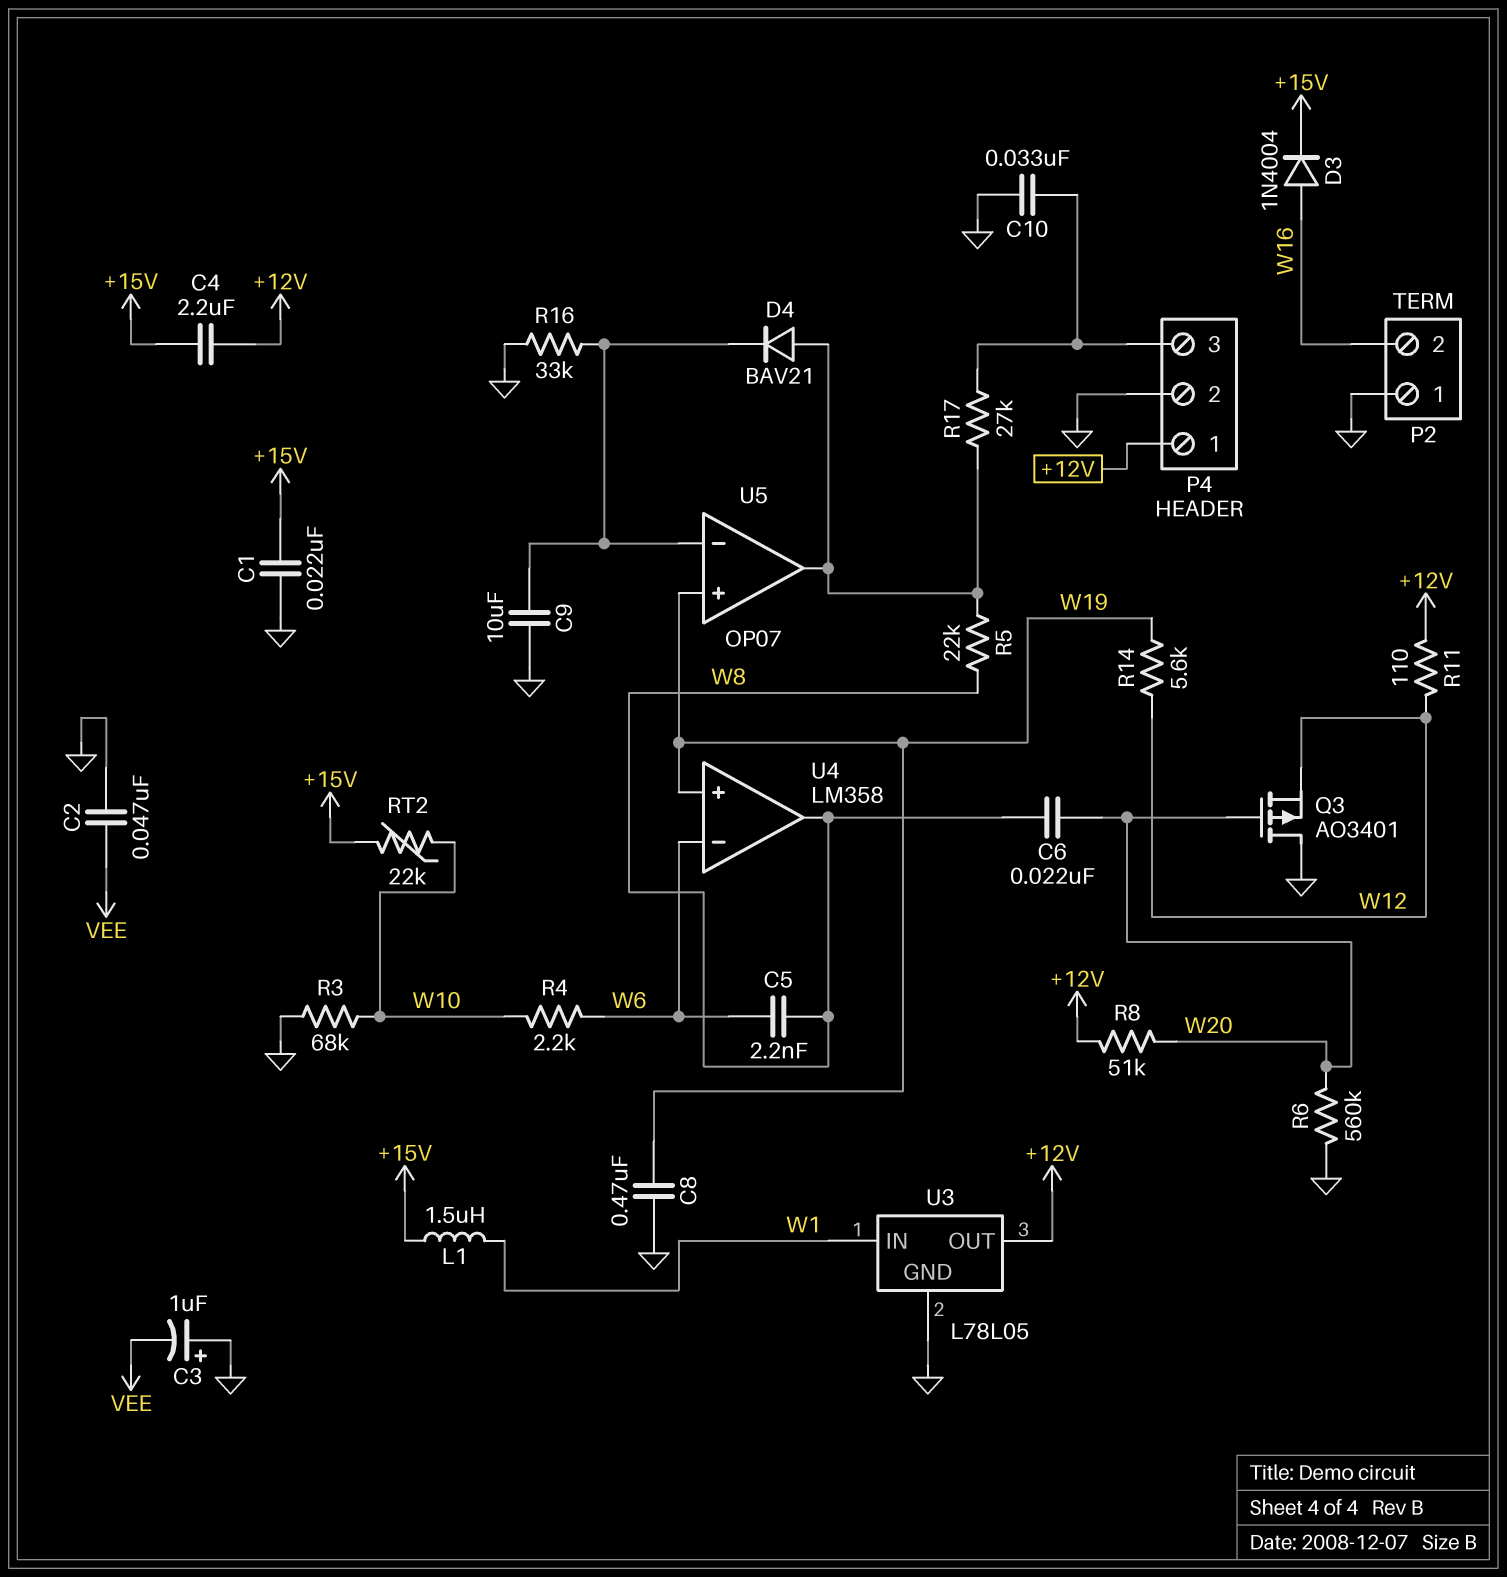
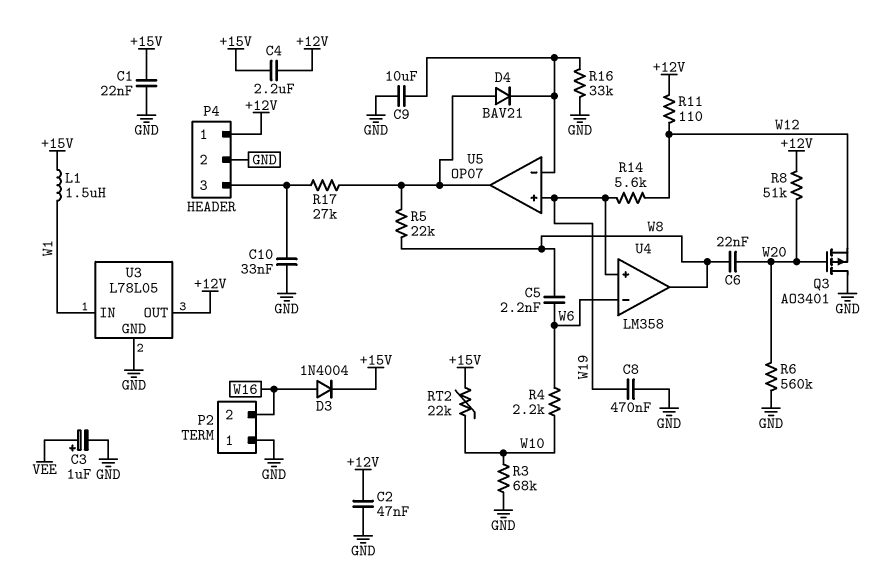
C2: 47nF (GND, VEE) -> 47nF (+12V, GND)
C3: 1uF (plus GND, minus VEE) -> 1uF (plus VEE, minus GND)

